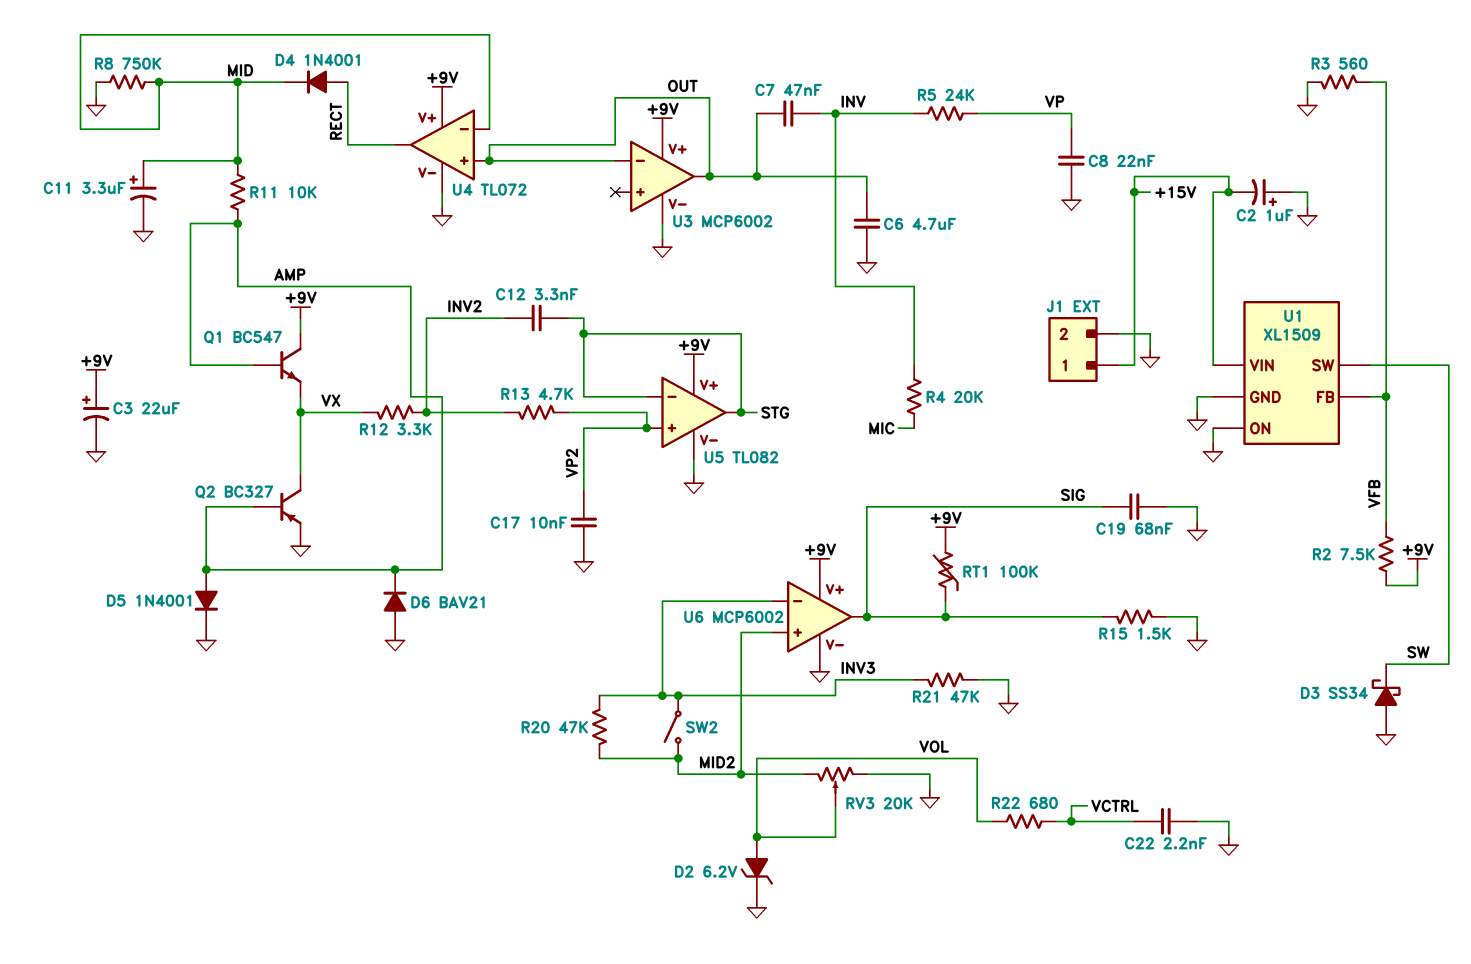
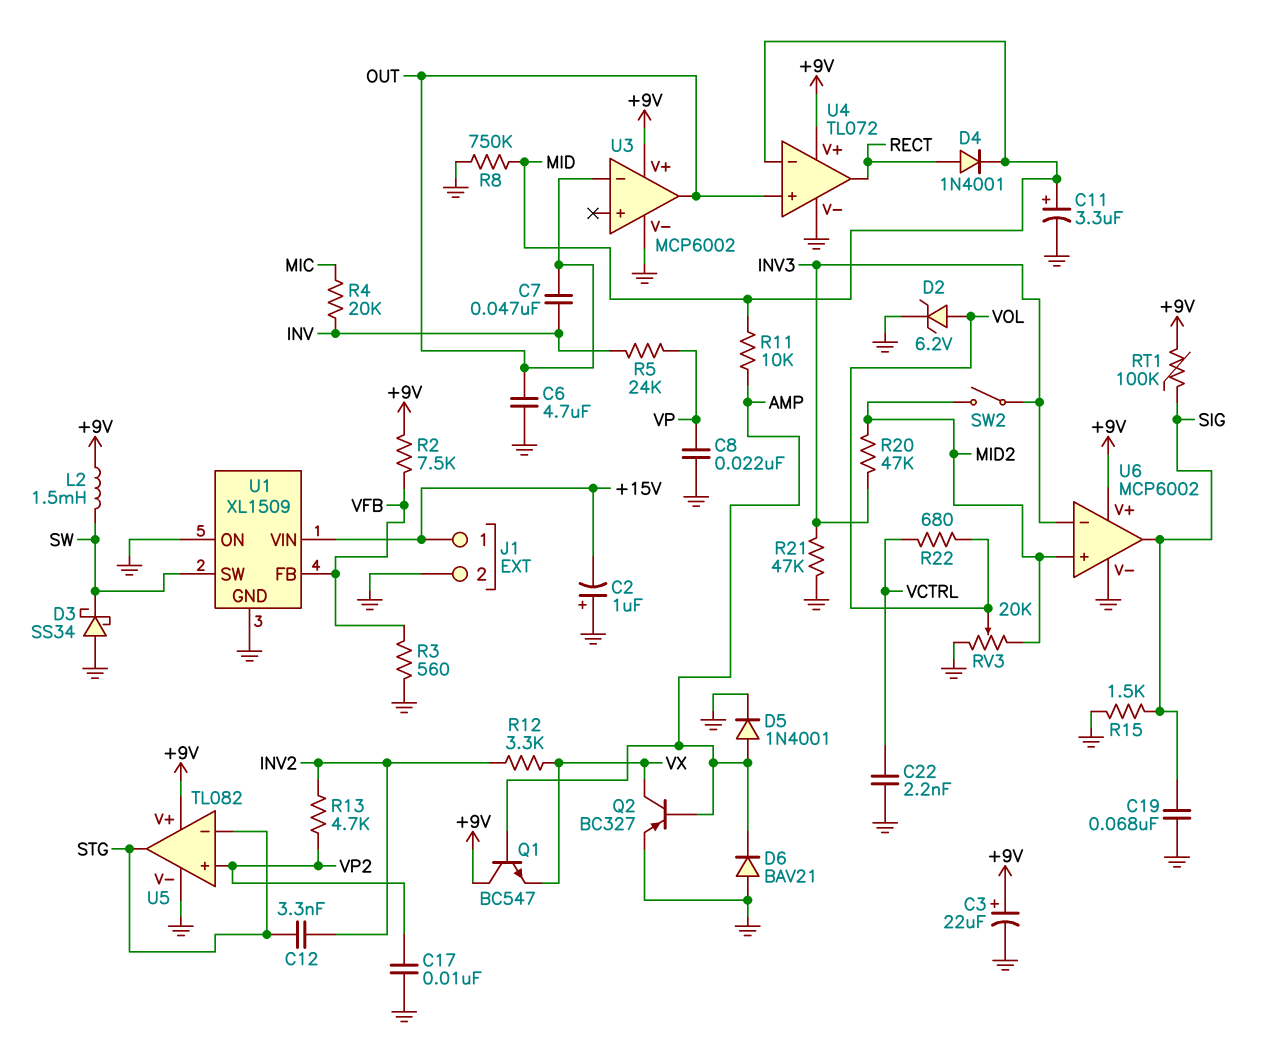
L2: none -> 1.5mH (+9V, SW)

